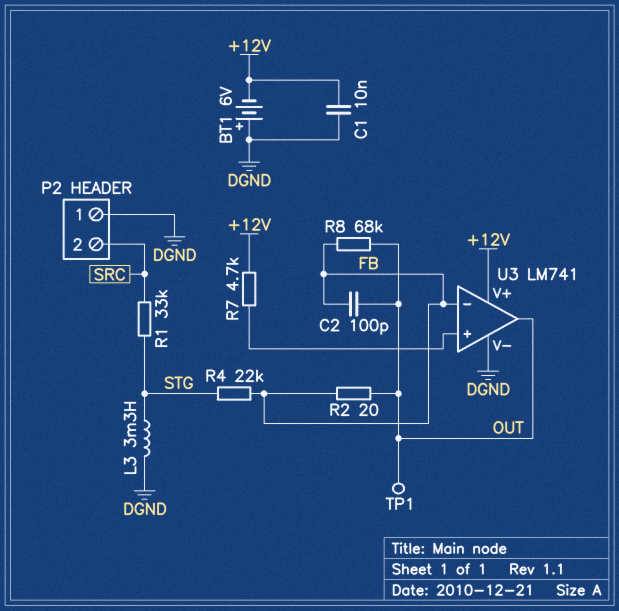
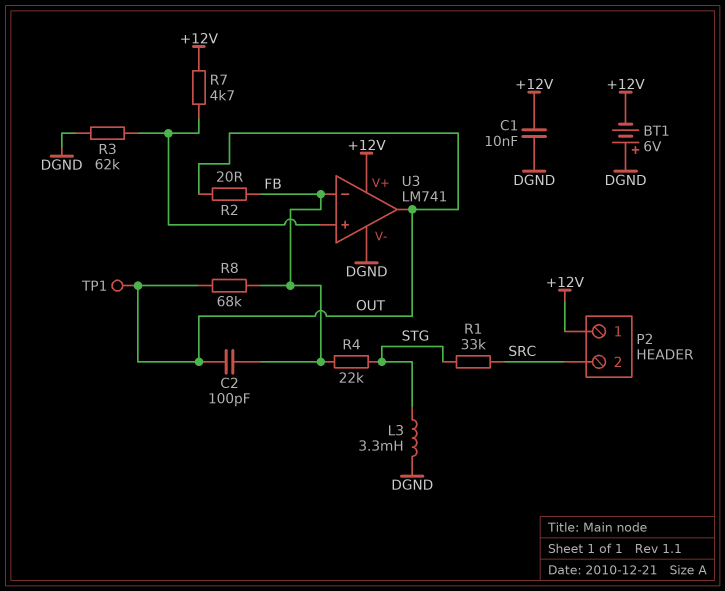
P2 pin 1: DGND -> +12V
R3: none -> 62k (DGND, U3/in+)

